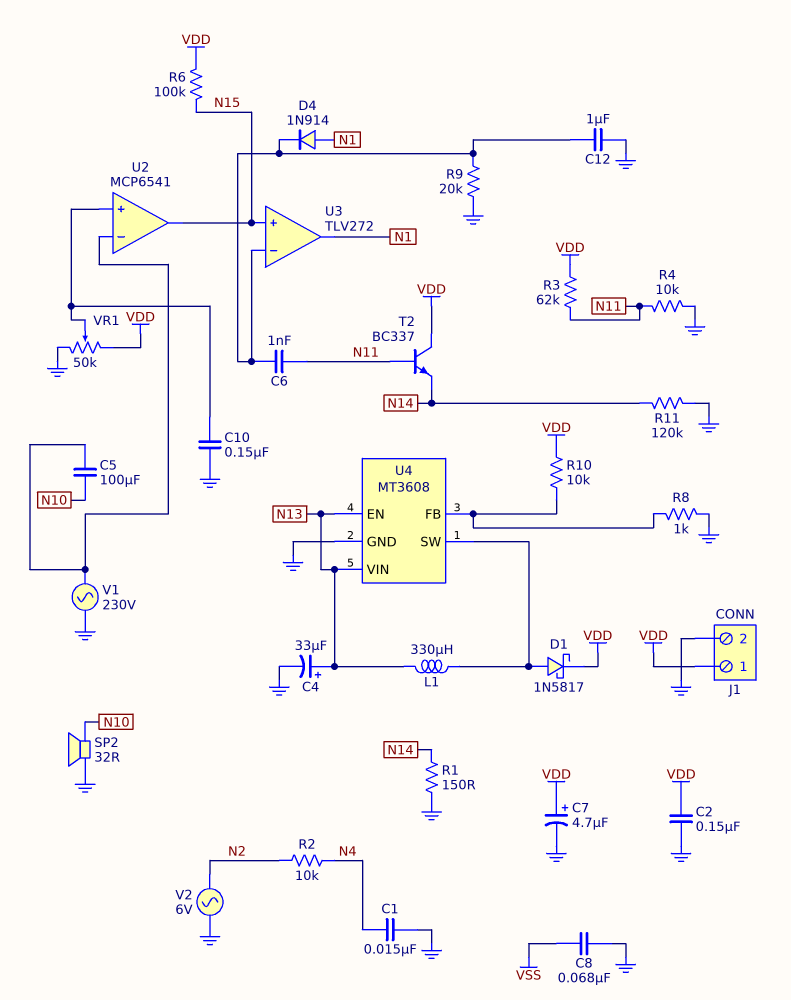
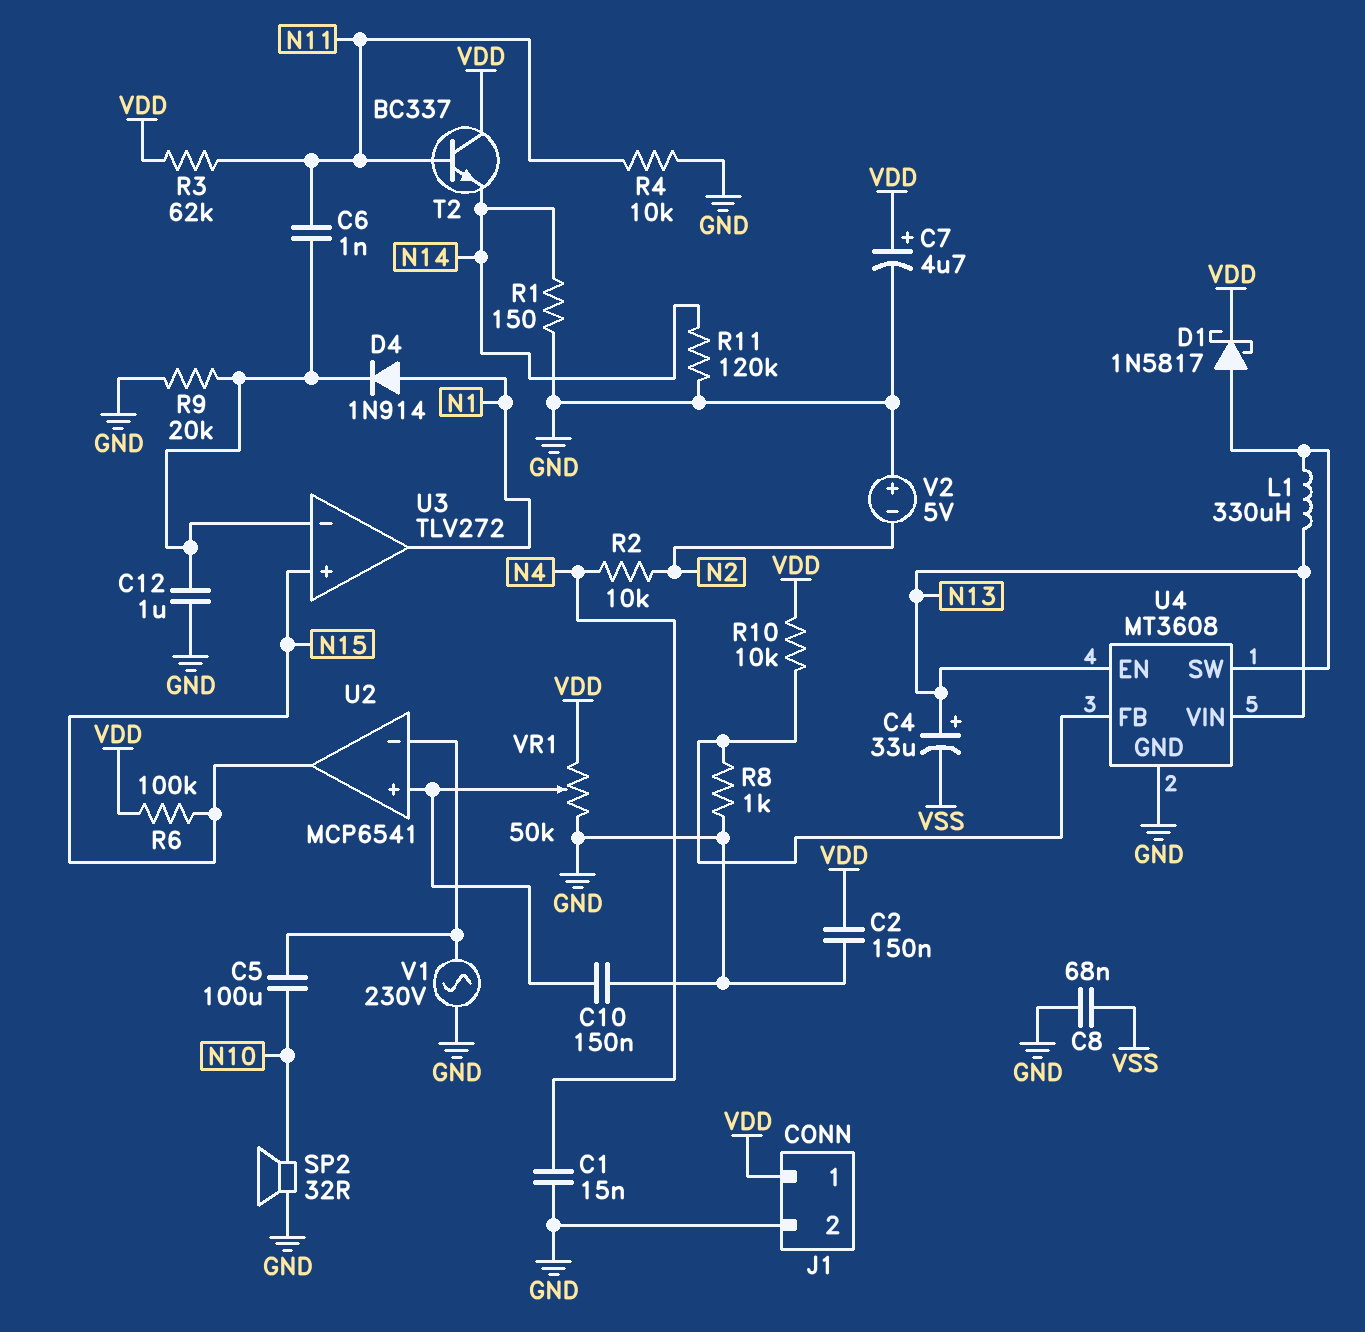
C4: 33uF (plus N13, minus GND) -> 33uF (plus N13, minus VSS)
V2: AC 6V (GND, N2) -> 5V (plus GND, minus N2)

